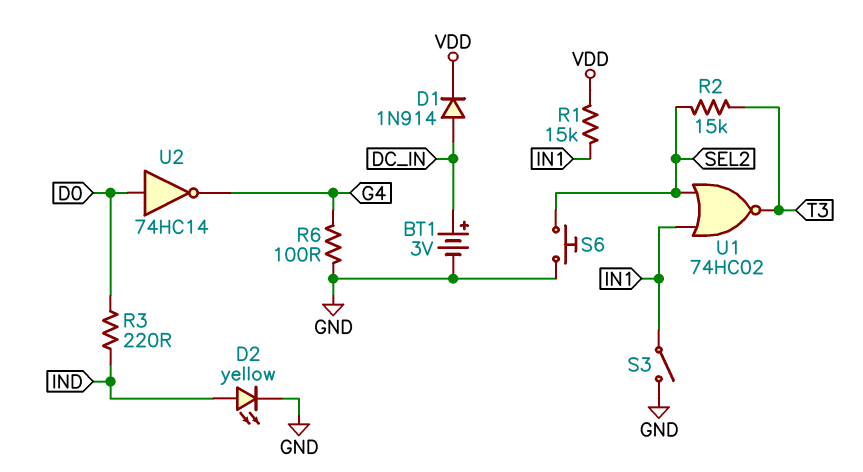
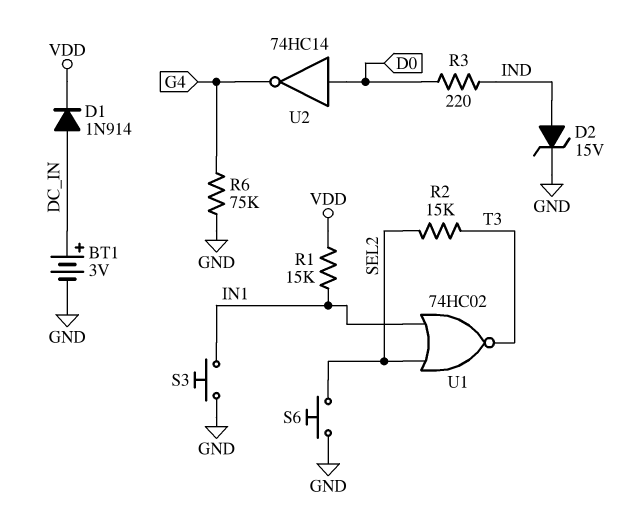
D2: LED yellow (A IND, K GND) -> zener 15V (A IND, K GND)
R6: 100 (G4, GND) -> 75k (G4, GND)
S3: switch (GND, IN1) -> button (GND, IN1)

